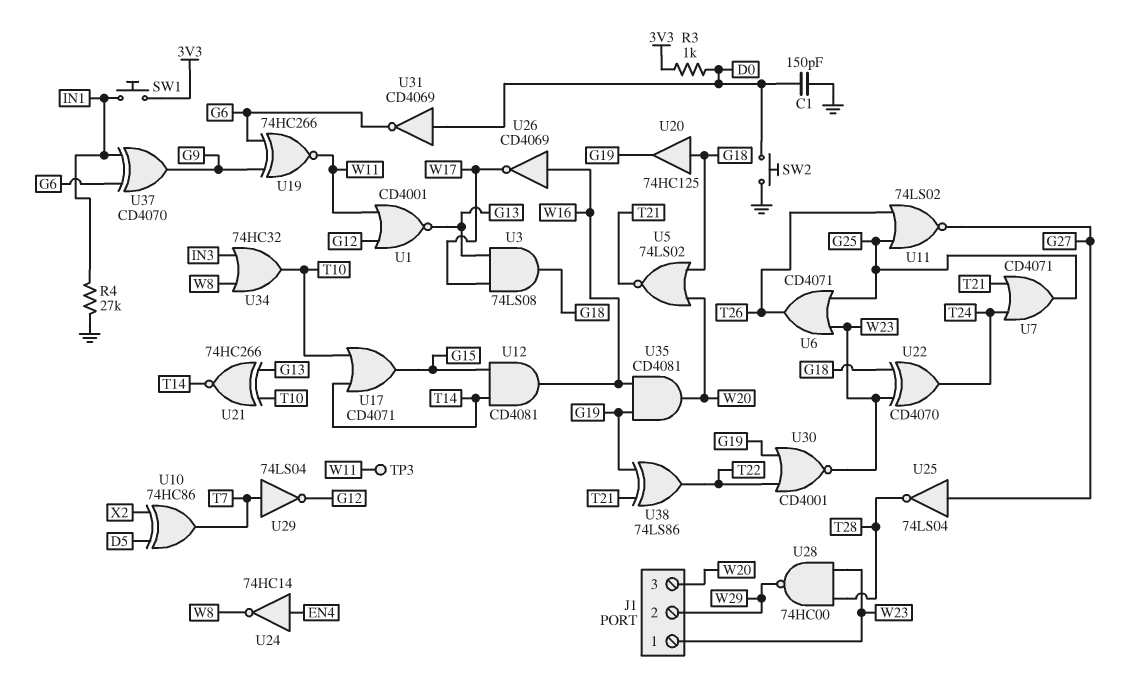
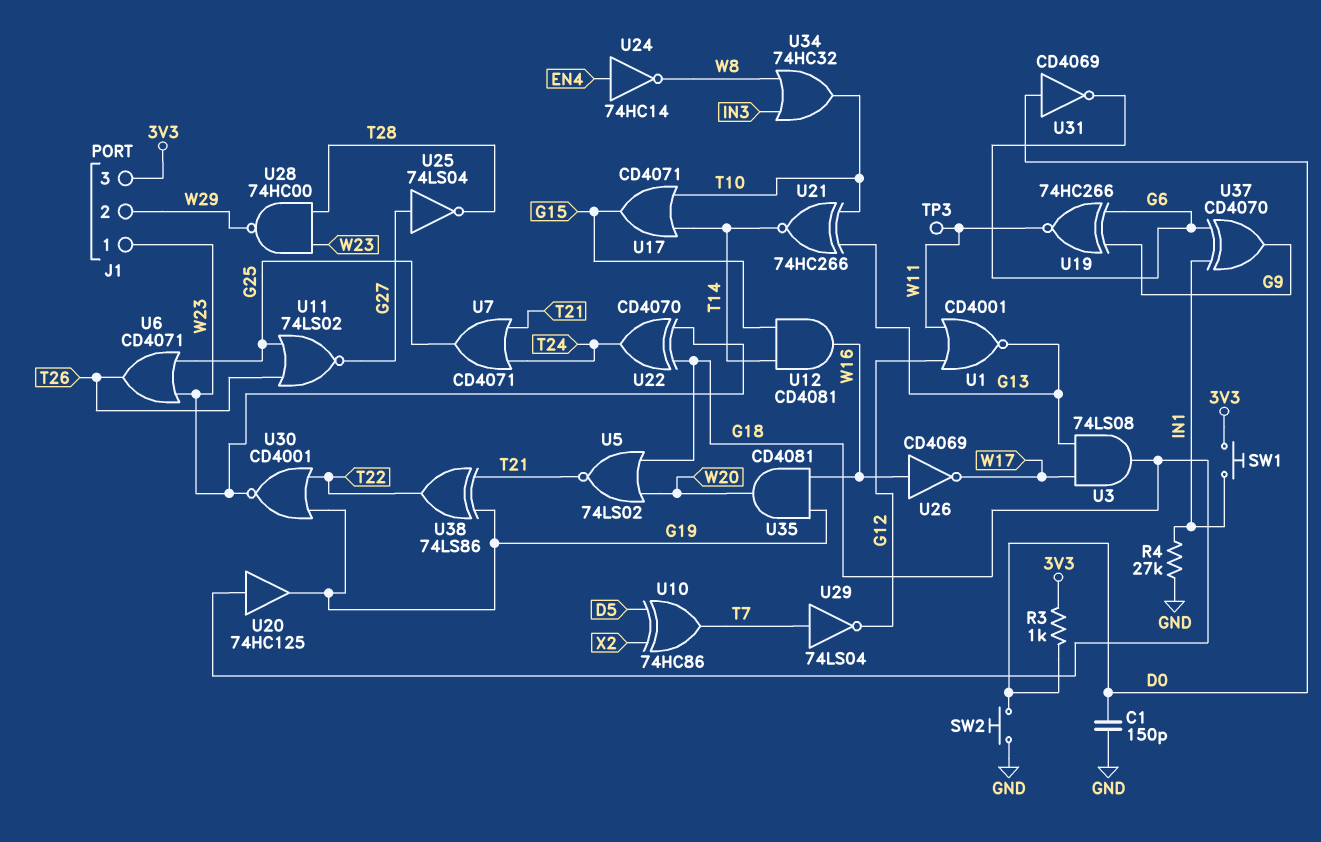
J1 pin 3: W20 -> 3V3

